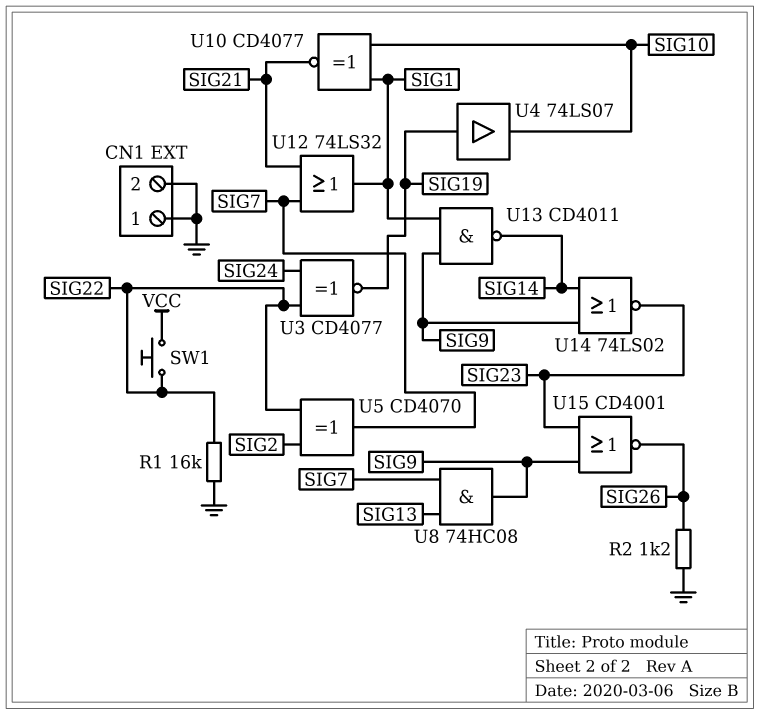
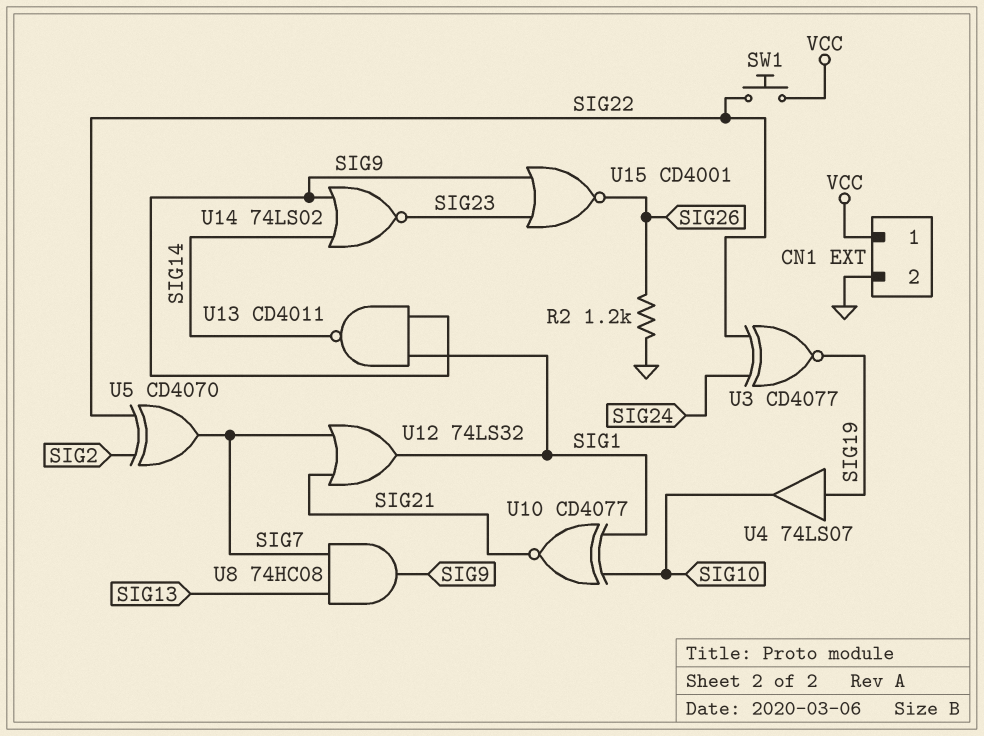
CN1 pin 1: GND -> VCC
R1: 16k (GND, SIG22) -> none

